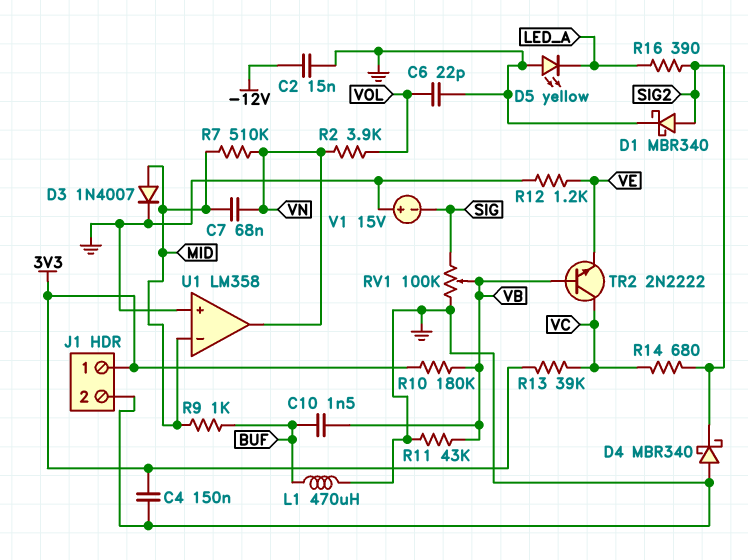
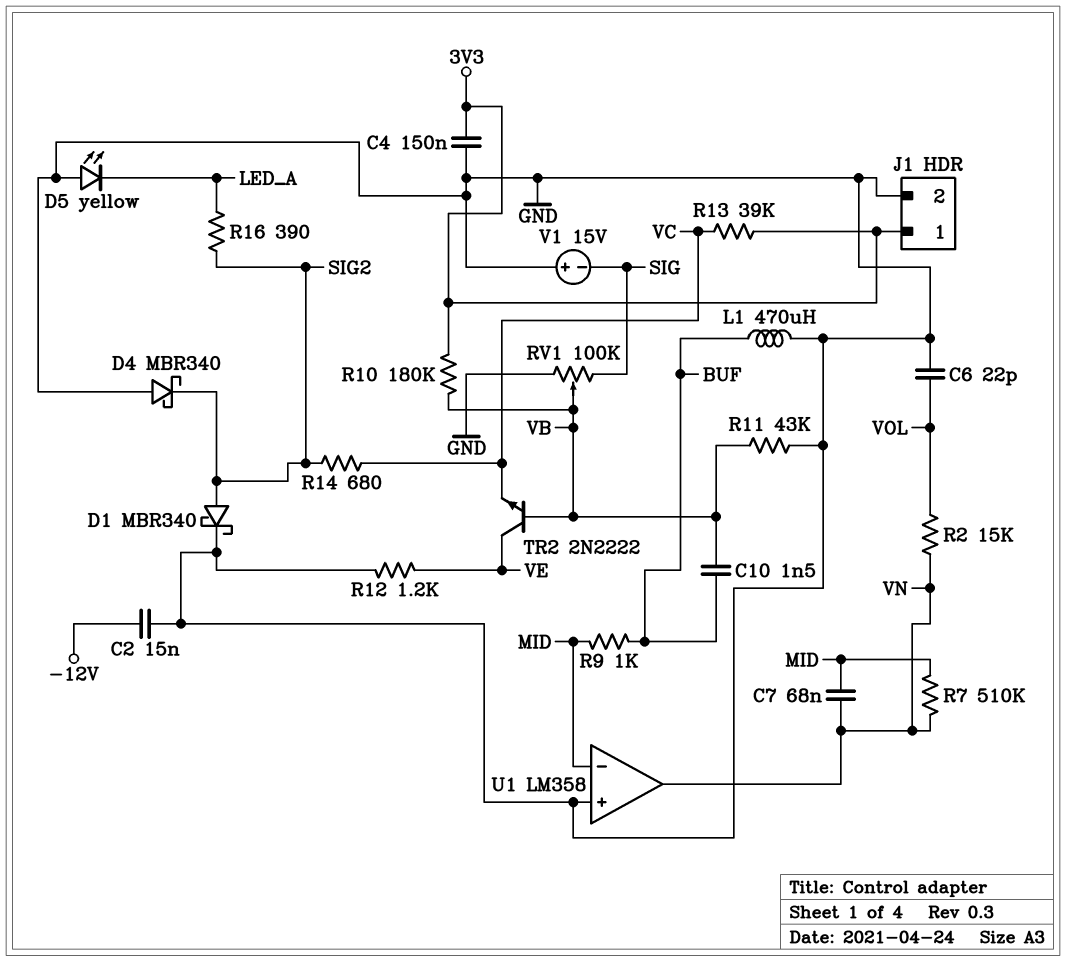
D3: diode 1N4007 (A MID, K GND) -> none
R2: 3.9k (VN, VOL) -> 15k (VN, VOL)
TR2: NPN 2N2222 (B VB, C VC, E VE) -> NPN 2N2222 (B VB, C VE, E VC)

